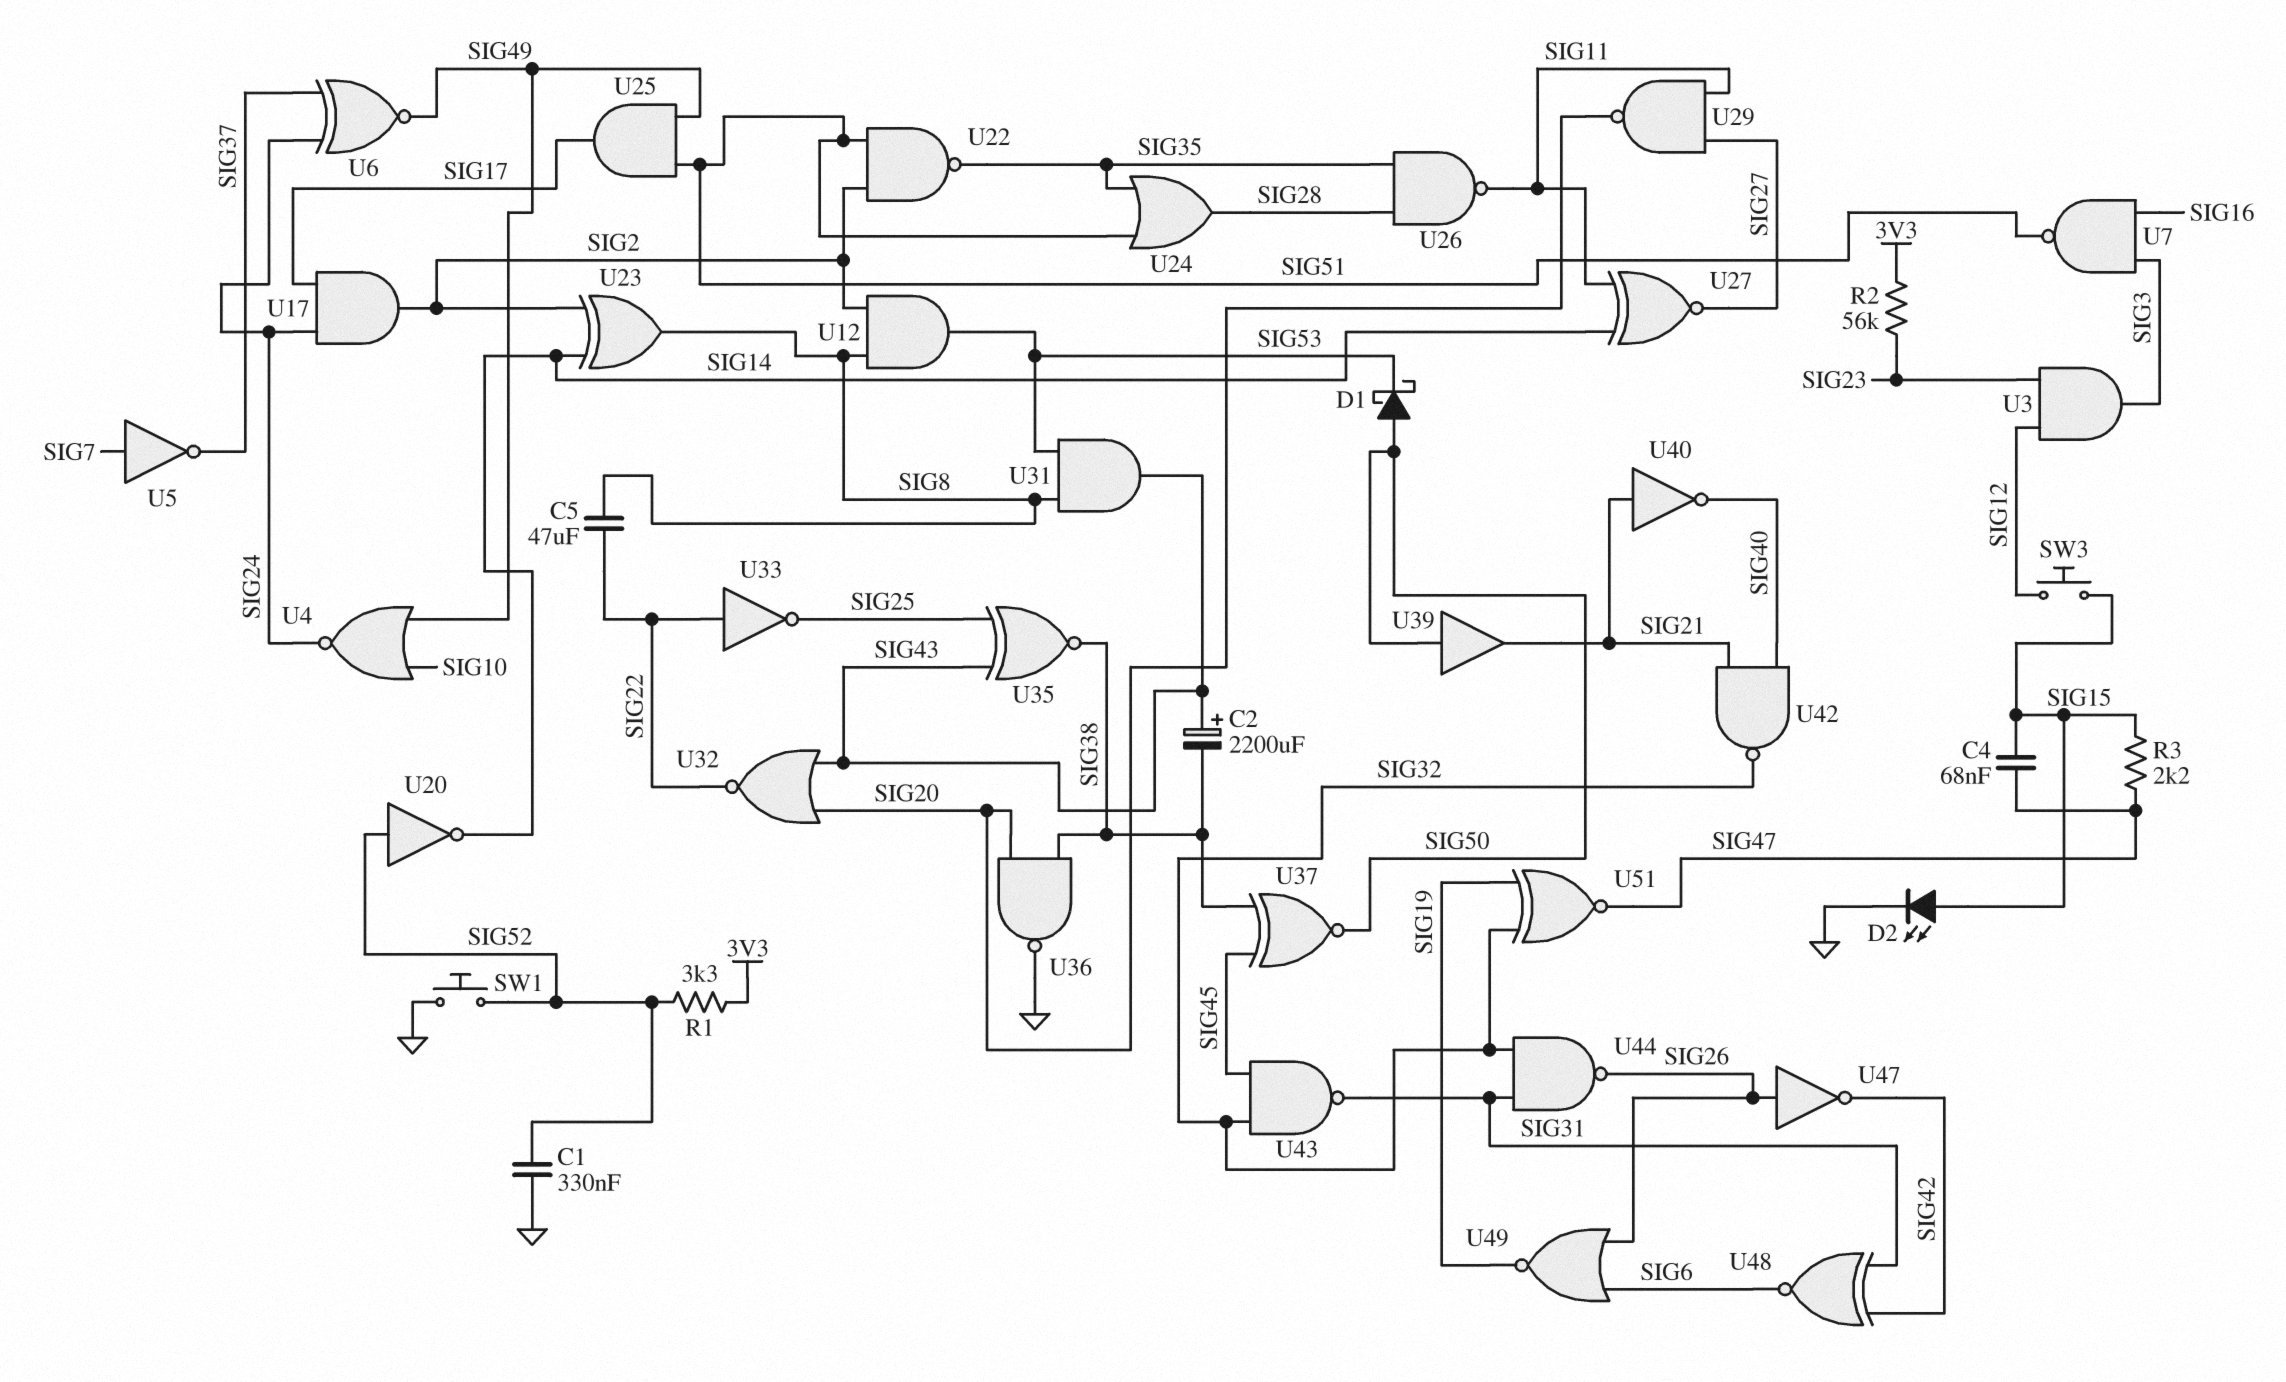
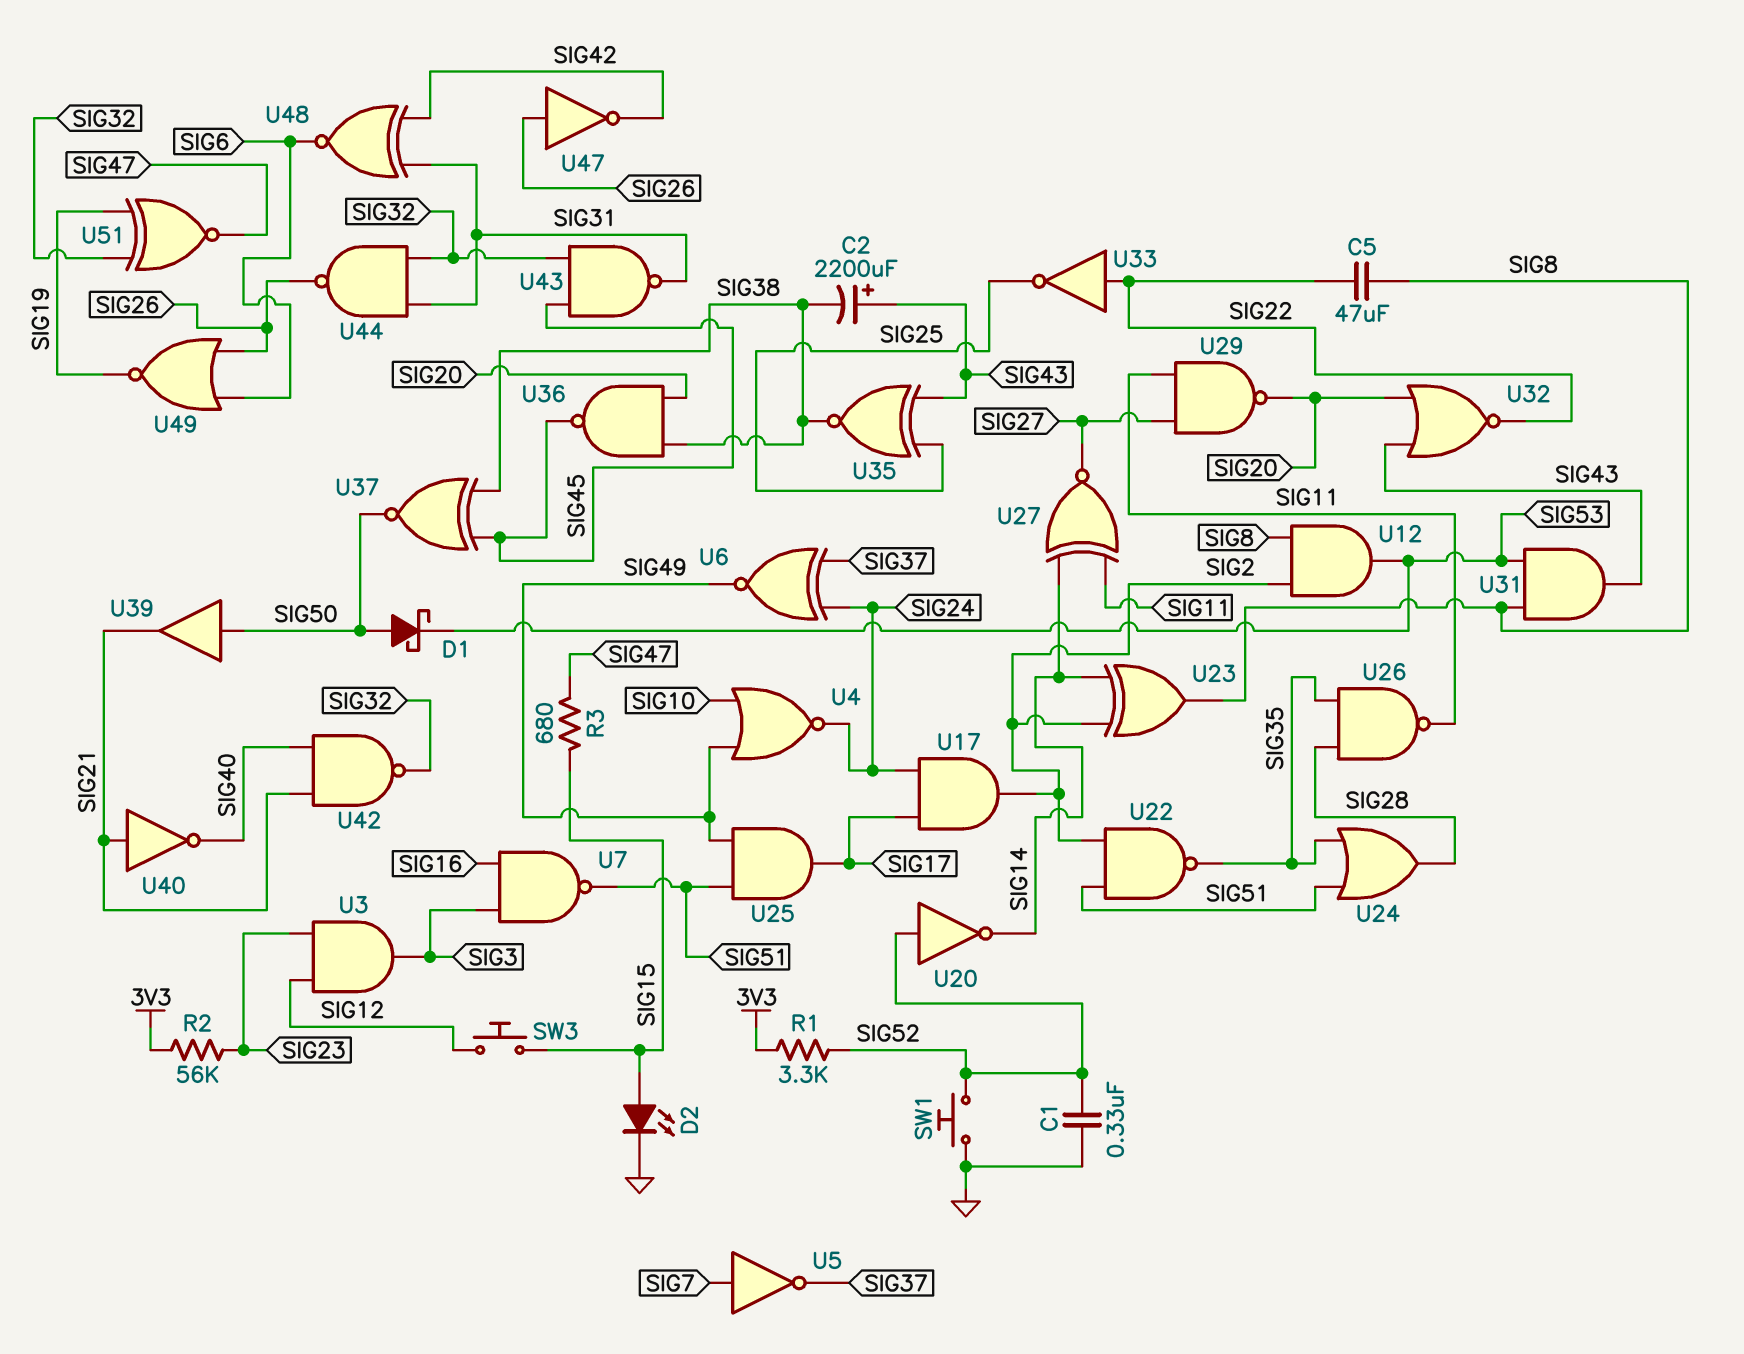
C4: 68nF (SIG15, SIG47) -> none
R3: 2.2k (SIG15, SIG47) -> 680 (SIG15, SIG47)
U36: NAND (in SIG20, in SIG38, out GND) -> NAND (in SIG20, in SIG38, out SIG45)

